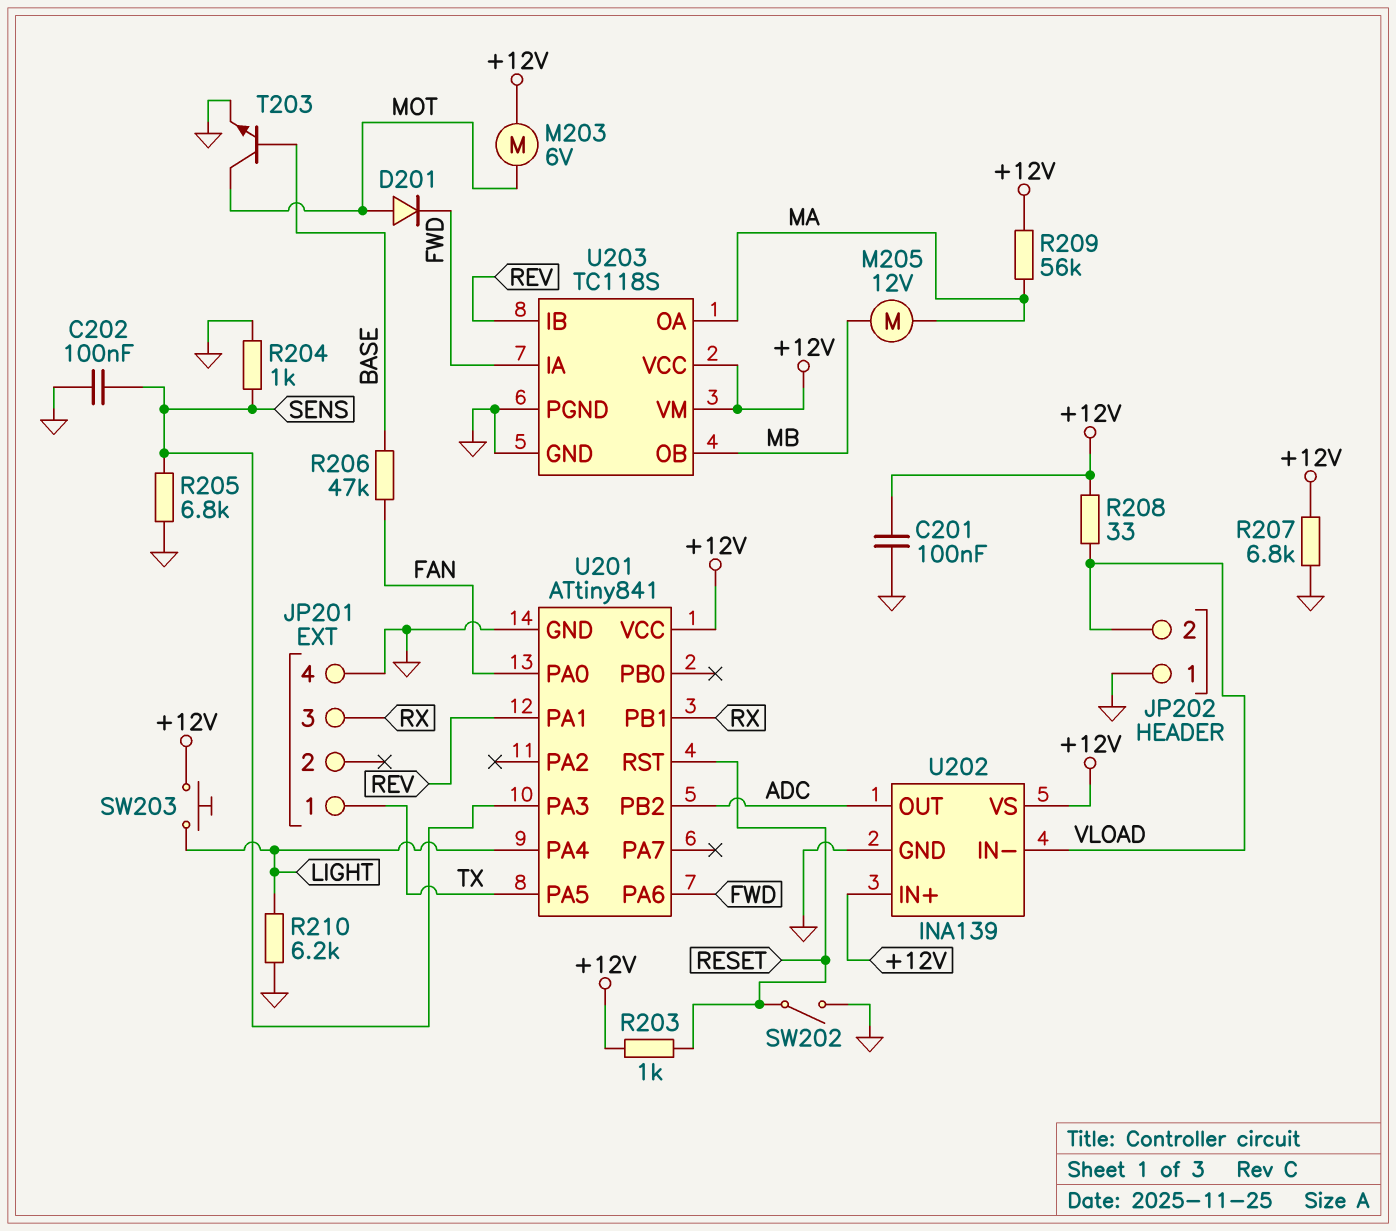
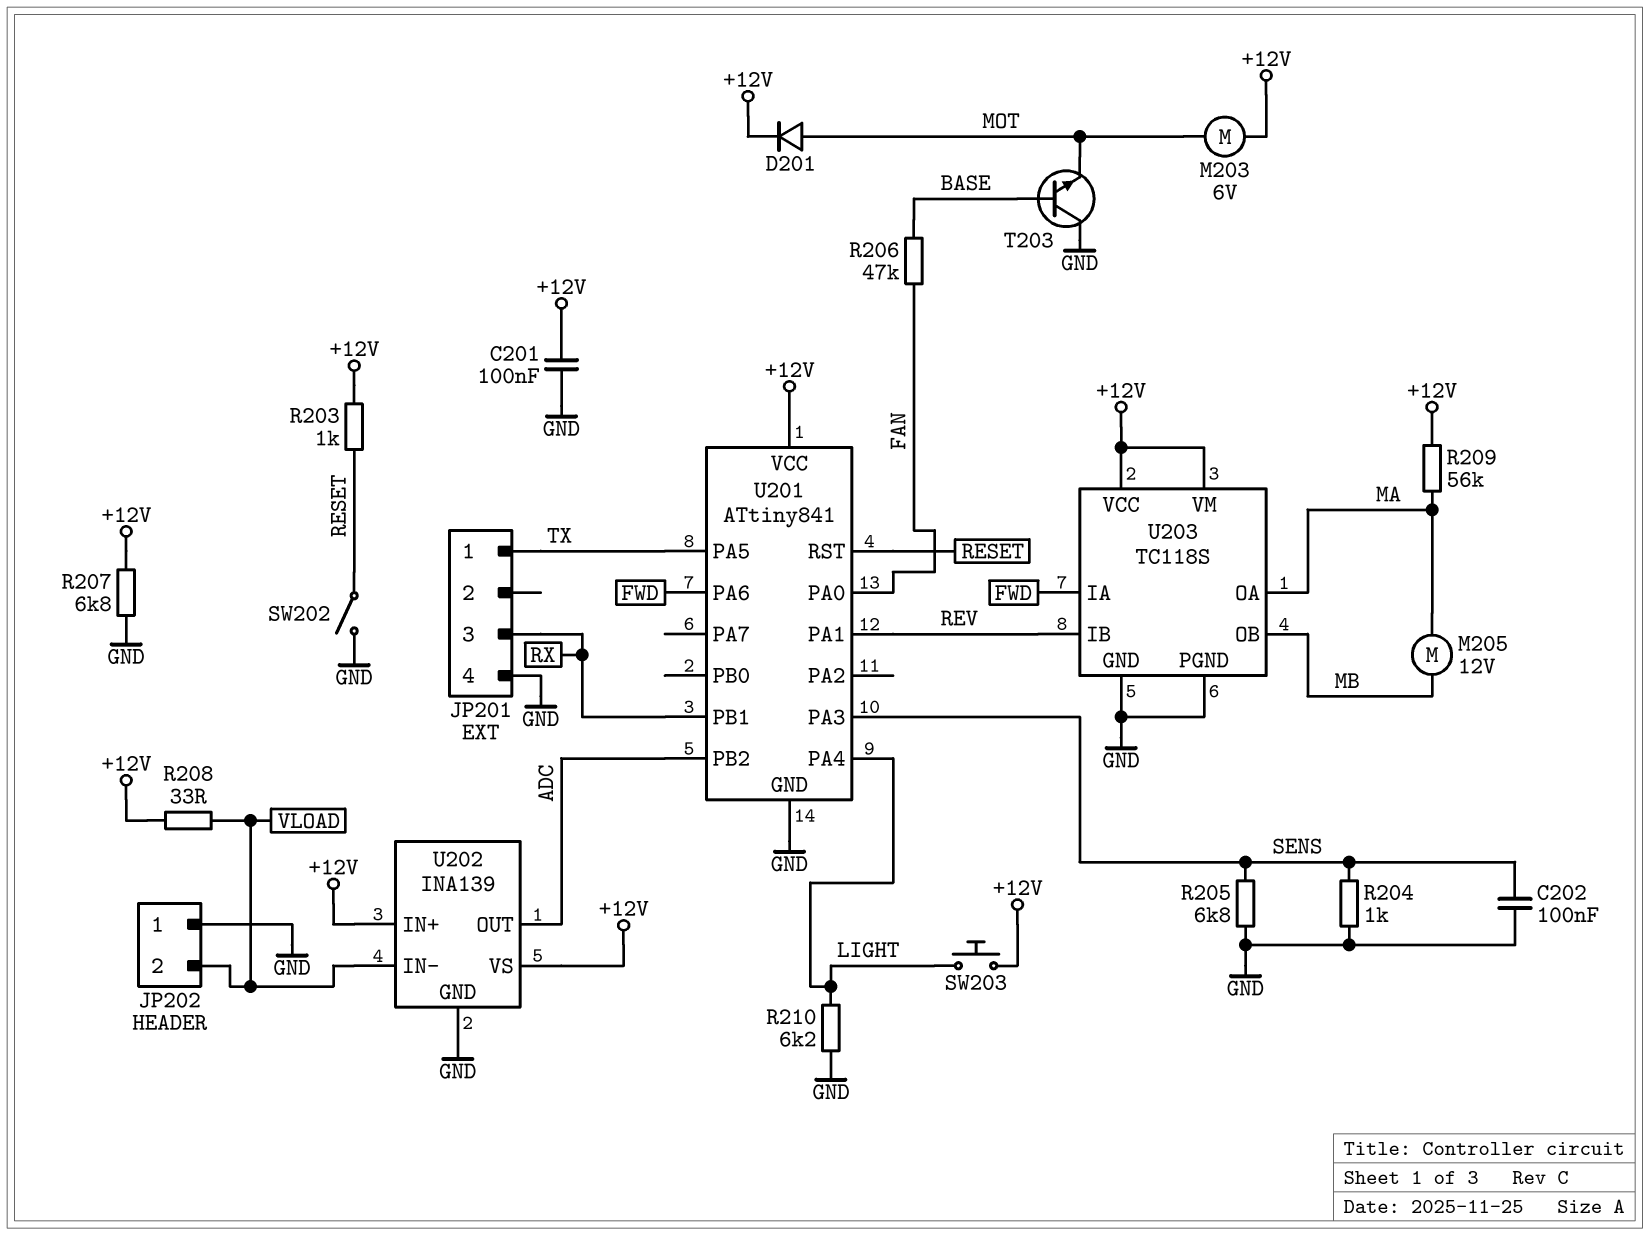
D201: diode (A MOT, K FWD) -> diode (A MOT, K +12V)
T203: NPN (B BASE, C MOT, E GND) -> NPN (B BASE, C GND, E MOT)

